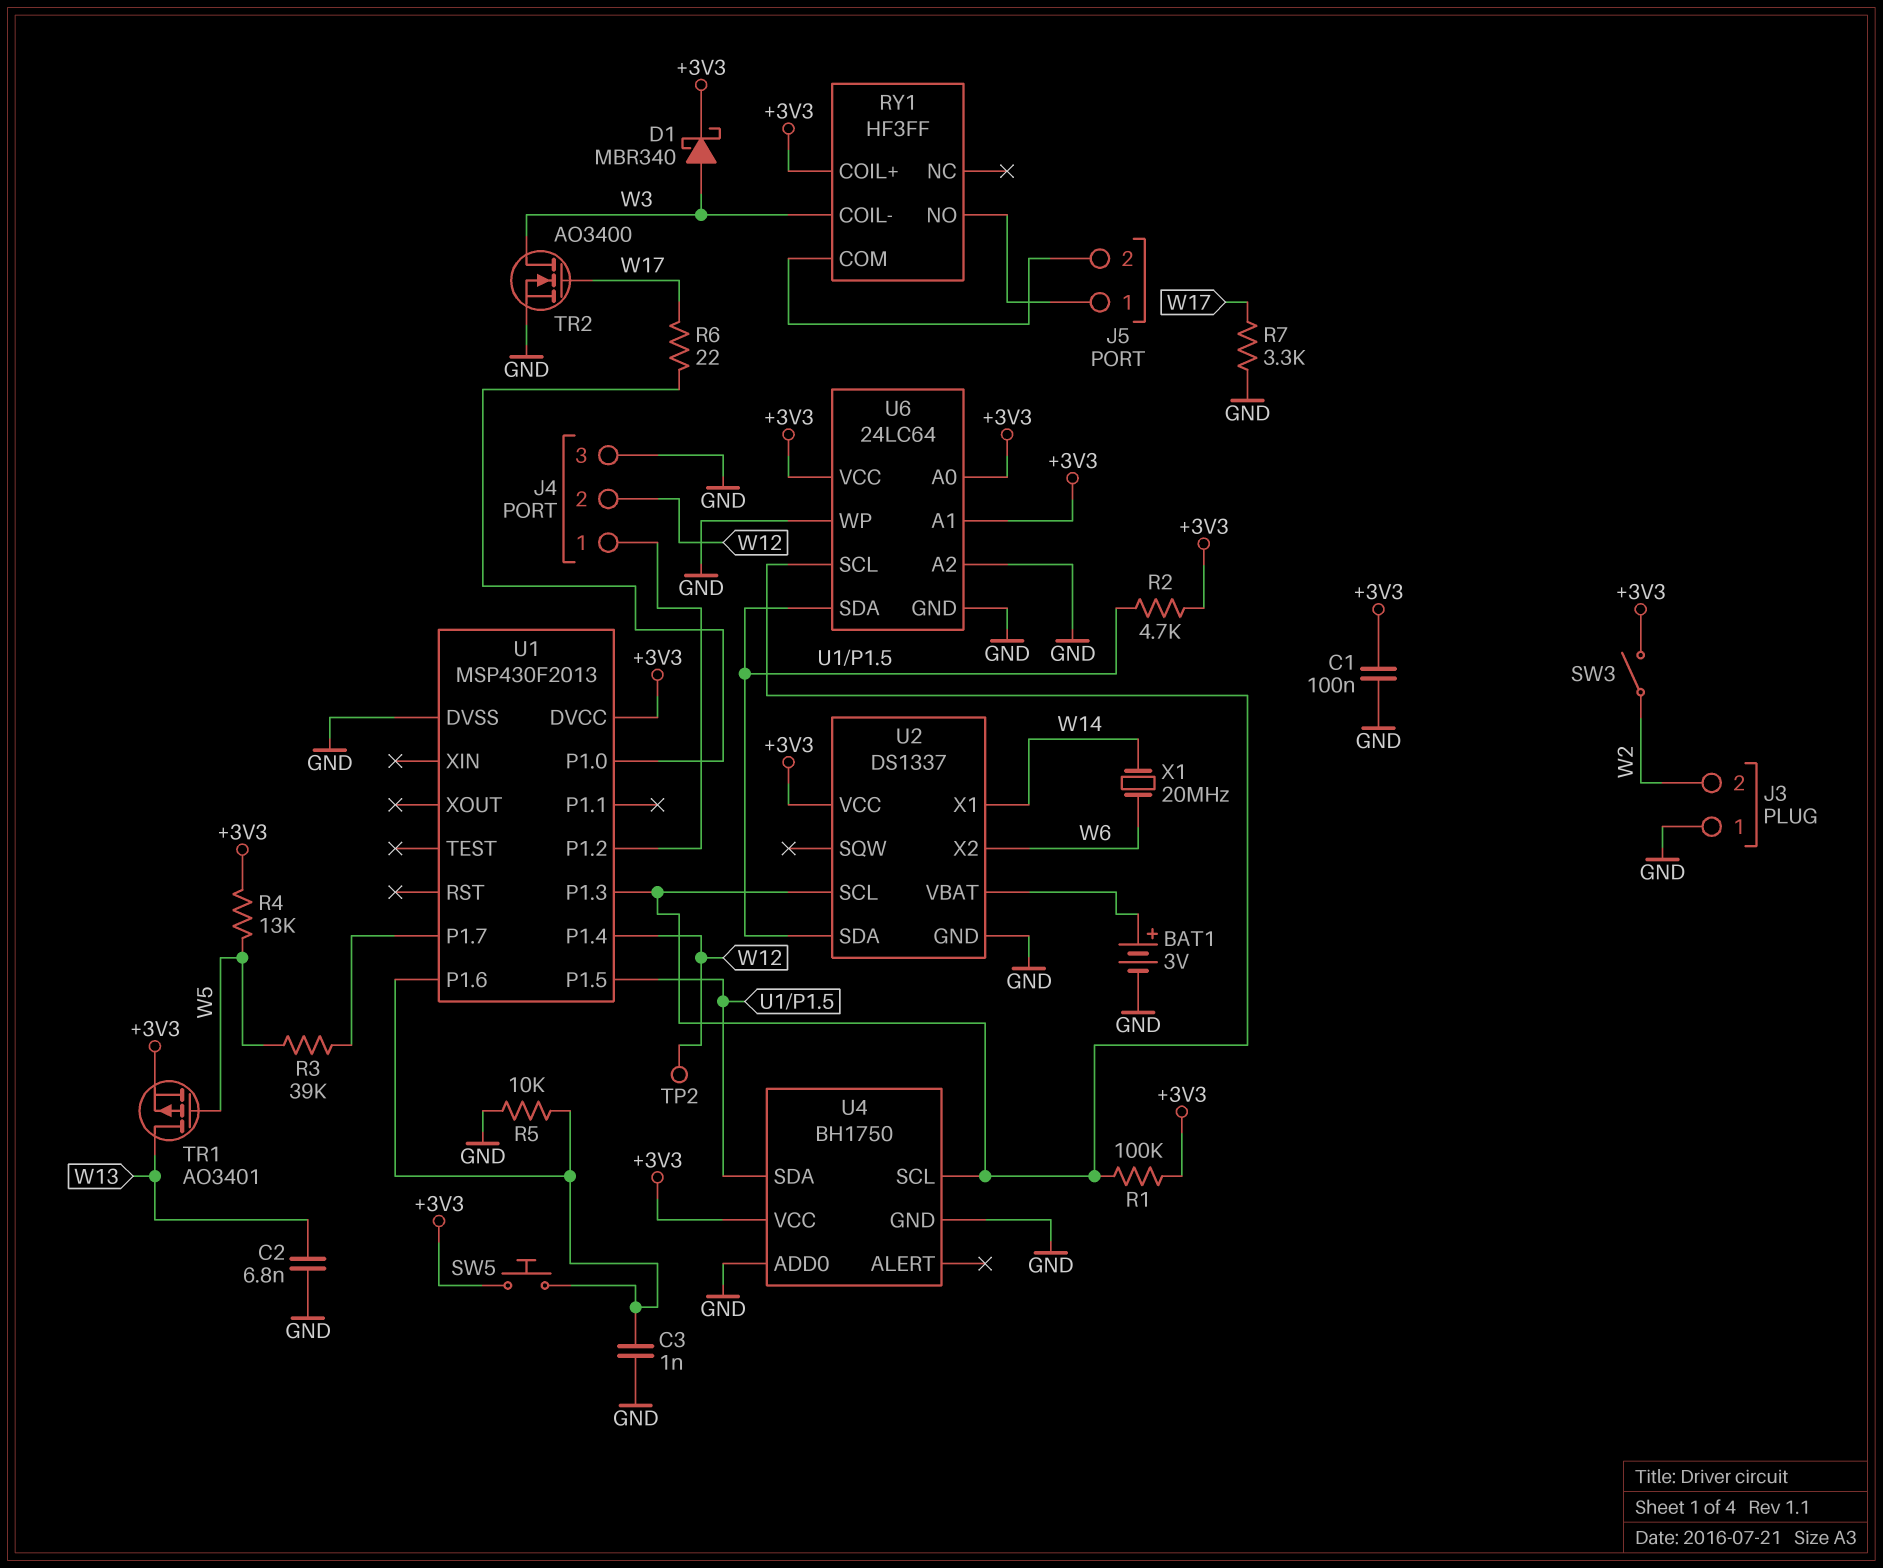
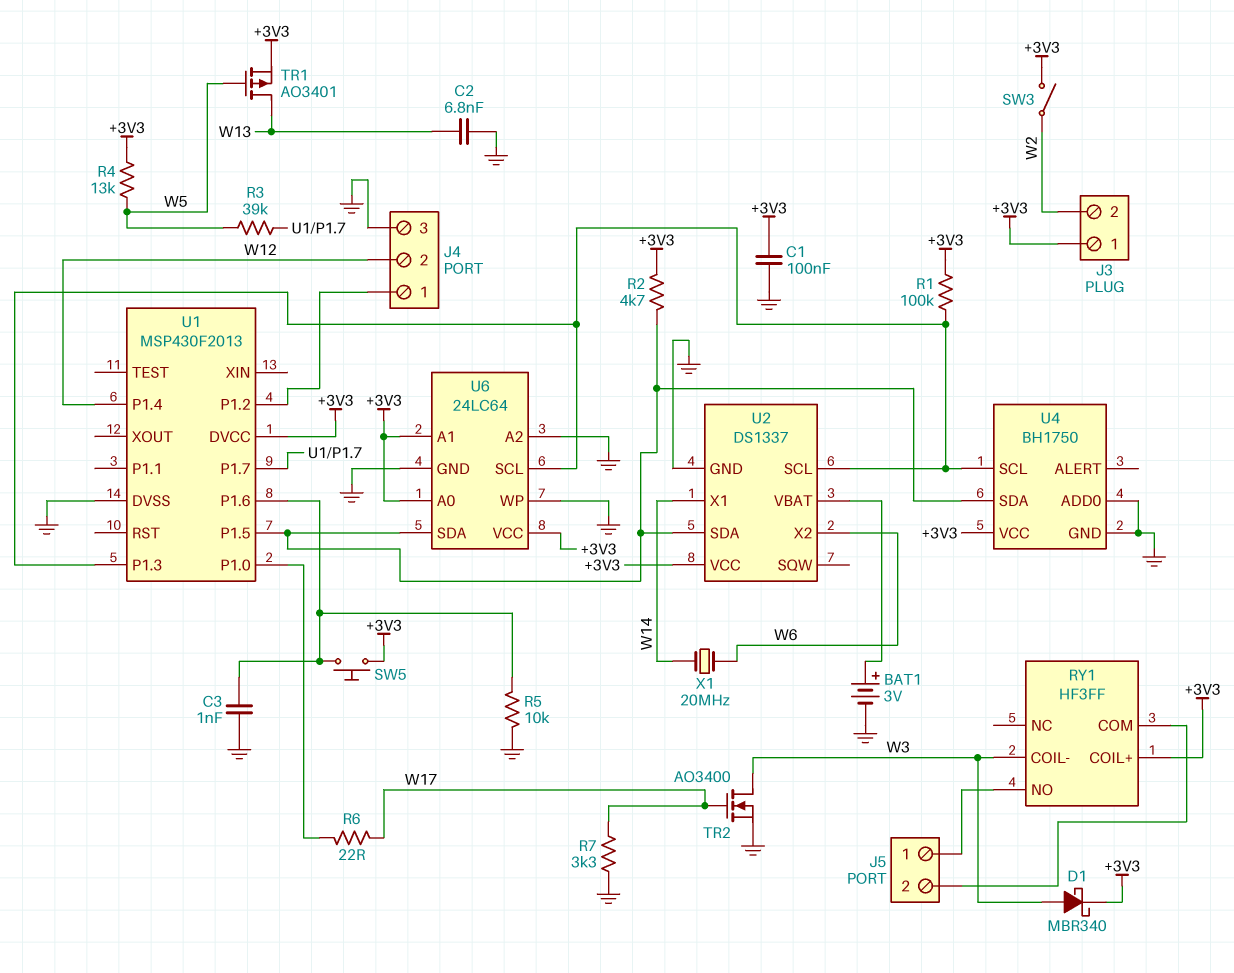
J3 pin 1: GND -> +3V3
TP2: test point (W12) -> none

